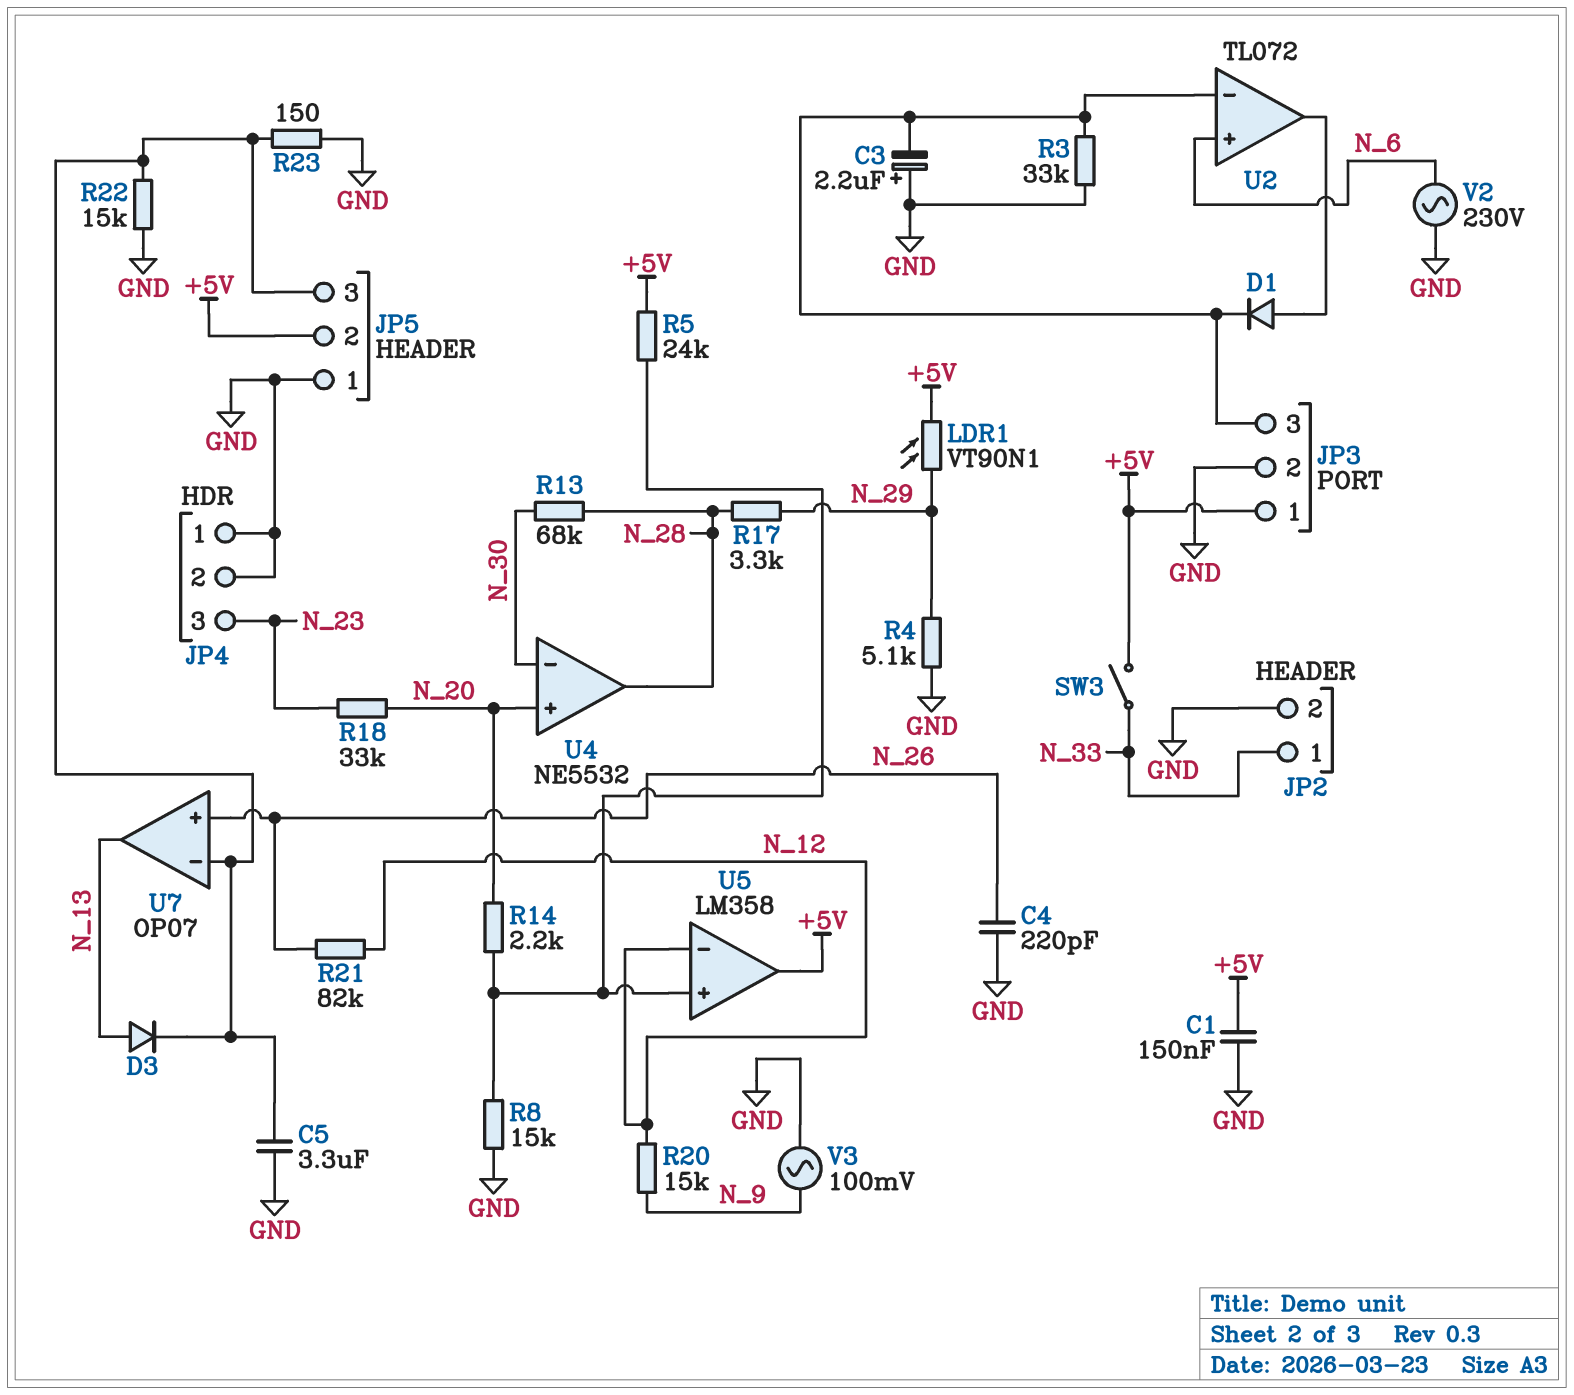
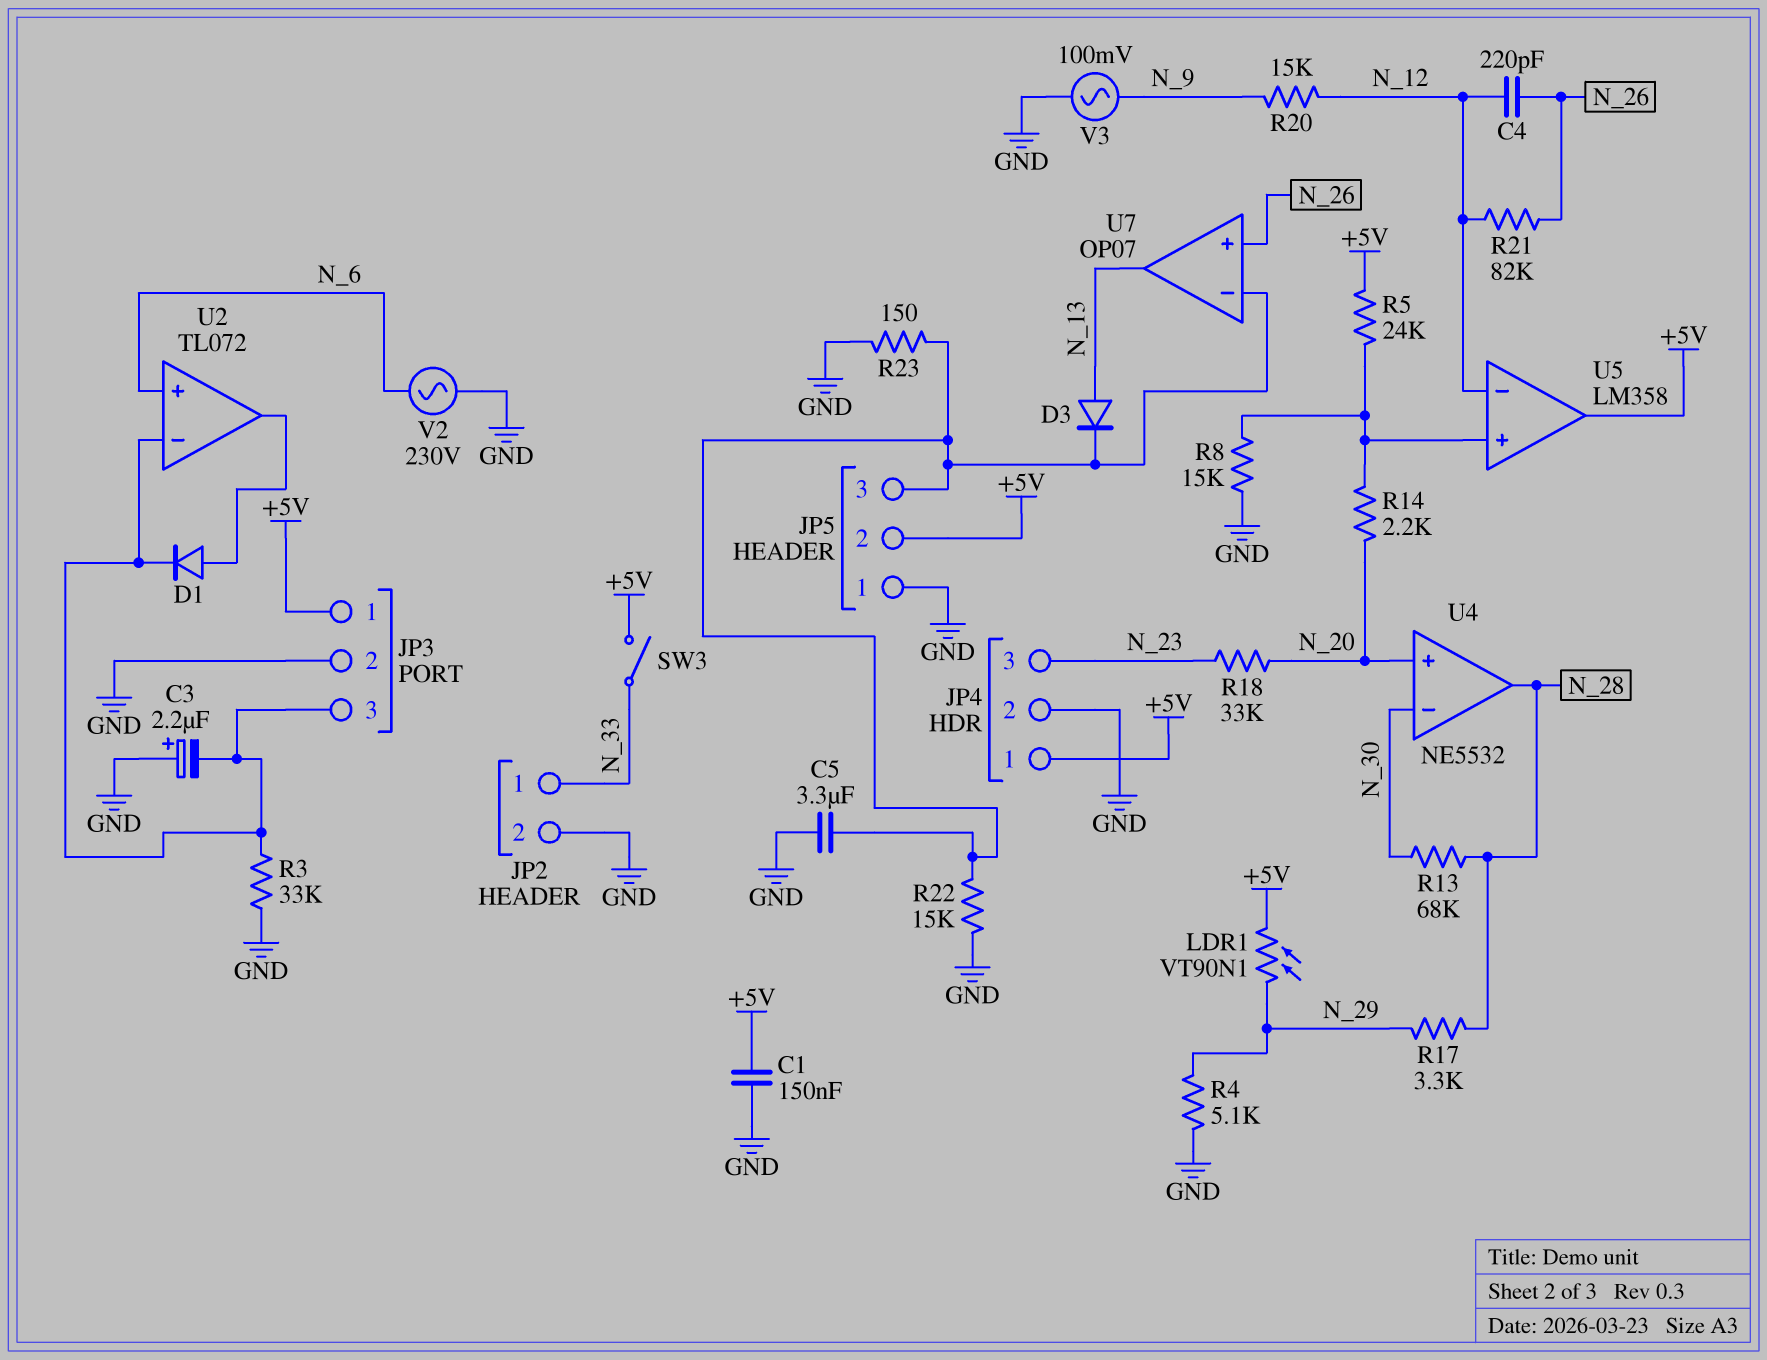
C4: 220pF (GND, N_26) -> 220pF (N_12, N_26)
JP4 pin 1: GND -> +5V

